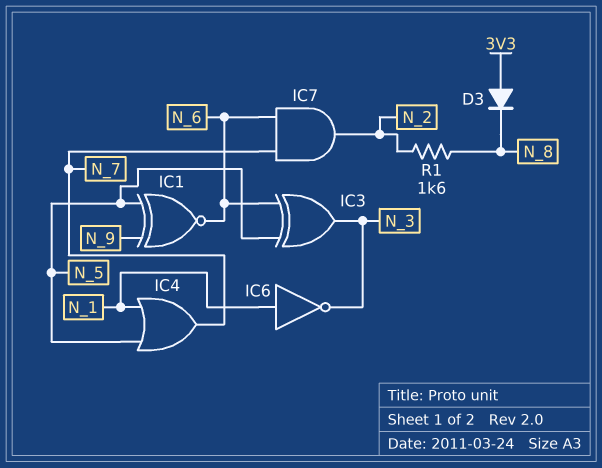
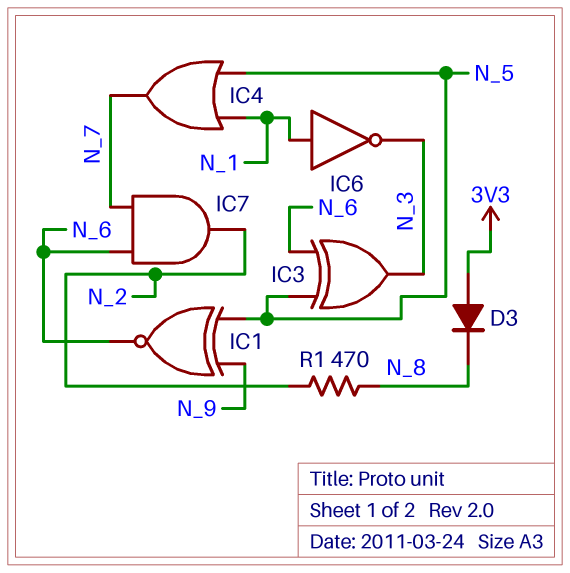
R1: 1.6k (N_2, N_8) -> 470 (N_2, N_8)

